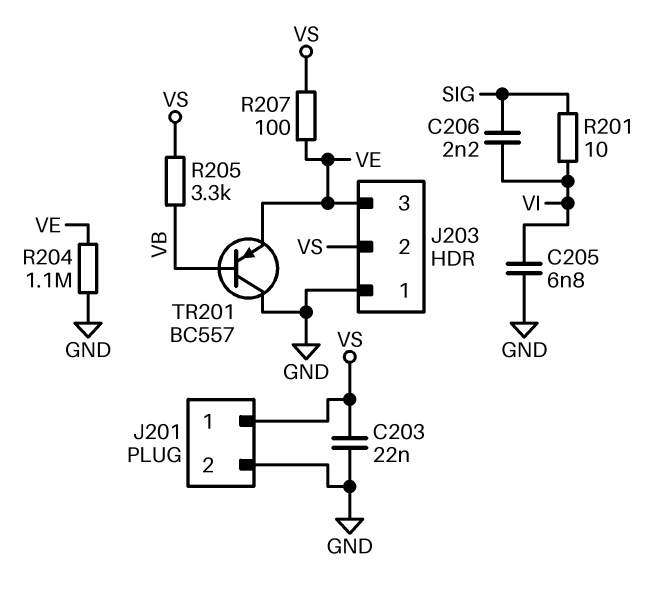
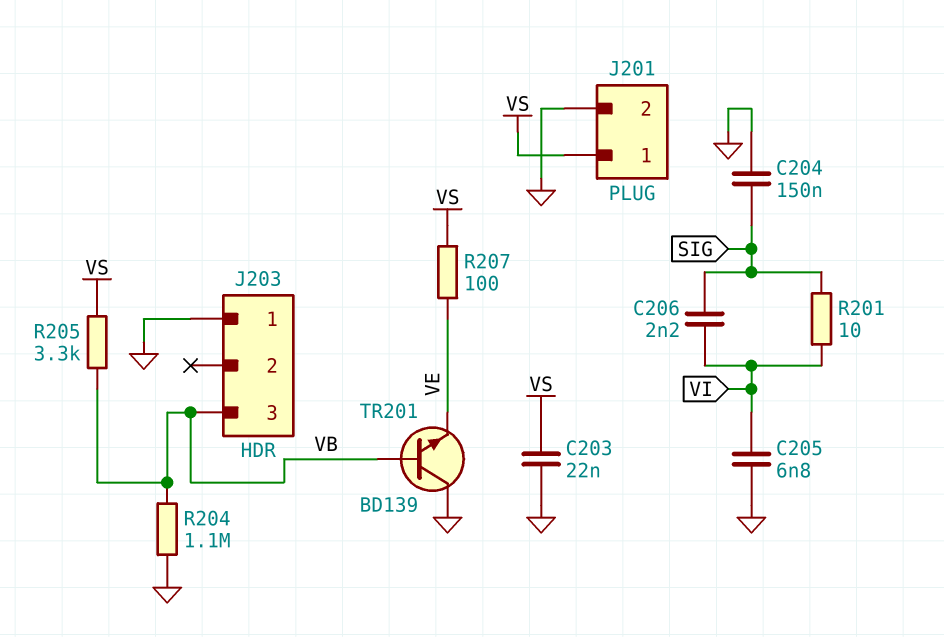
C204: none -> 150nF (GND, SIG)
J203 pin 2: VS -> none
J203 pin 3: VE -> VB
R204: 1.1M (GND, VE) -> 1.1M (GND, VB)
TR201: PNP BC557 (B VB, C GND, E VE) -> NPN BD139 (B VB, C GND, E VE)

